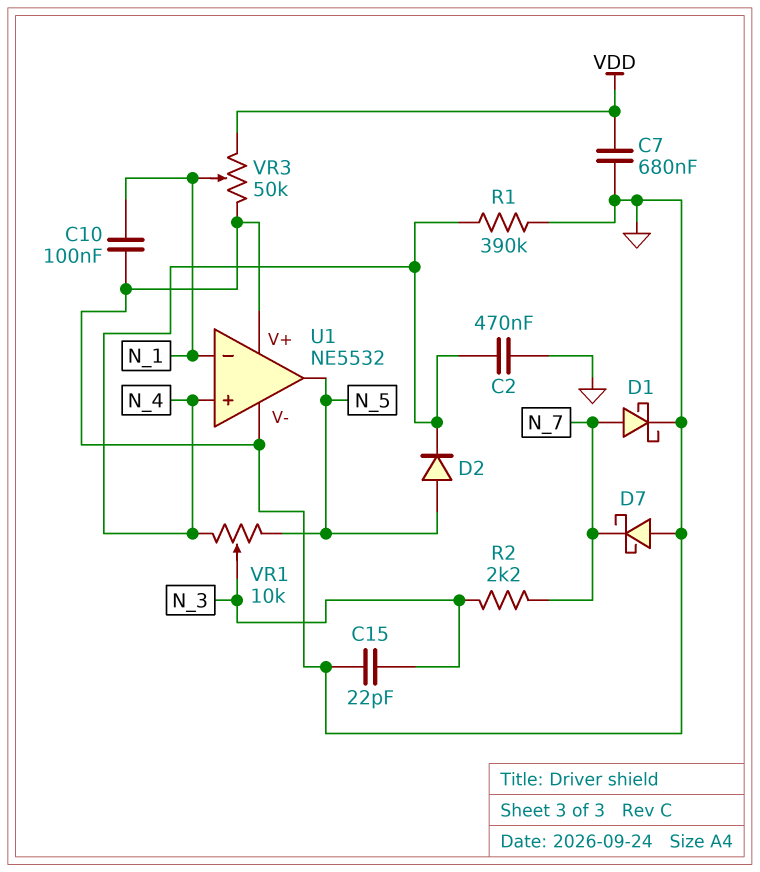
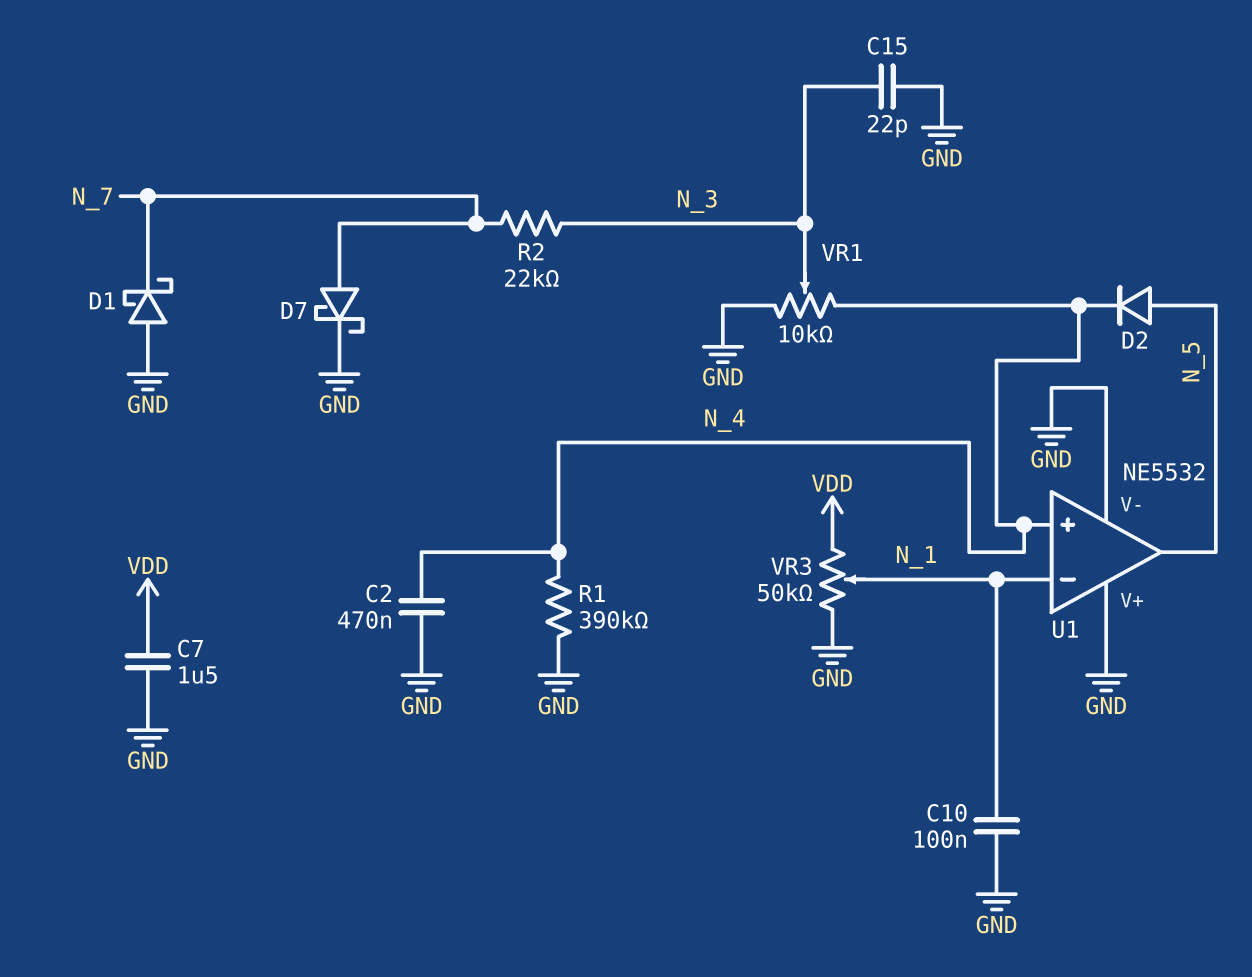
C7: 680nF (GND, VDD) -> 1.5uF (GND, VDD)
D1: schottky (A N_7, K GND) -> schottky (A GND, K N_7)
D7: schottky (A GND, K N_7) -> schottky (A N_7, K GND)
R2: 2.2k (N_3, N_7) -> 22k (N_3, N_7)
VR1: 10k (N_4, N_5, wiper N_3) -> 10k (GND, N_4, wiper N_3)

